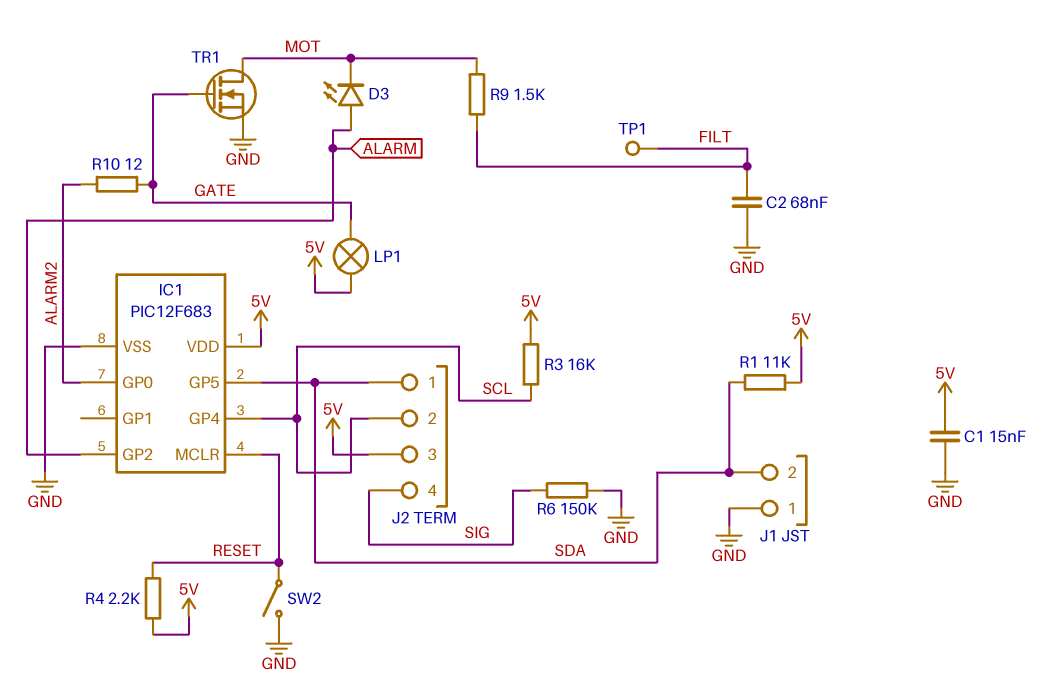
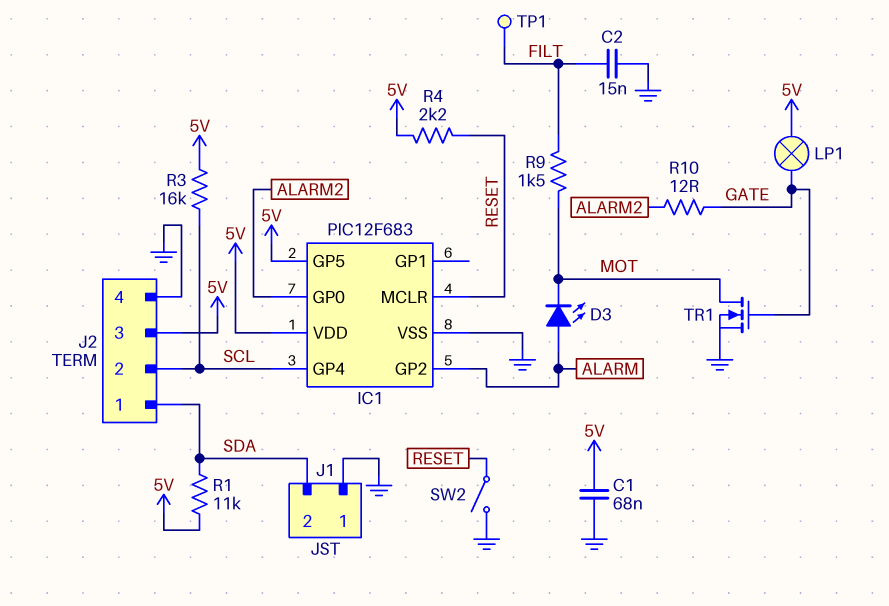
C1: 15nF (5V, GND) -> 68nF (5V, GND)
C2: 68nF (FILT, GND) -> 15nF (FILT, GND)
IC1 pin GP5: SDA -> 5V
J2 pin 4: SIG -> GND
R6: 150k (GND, SIG) -> none

